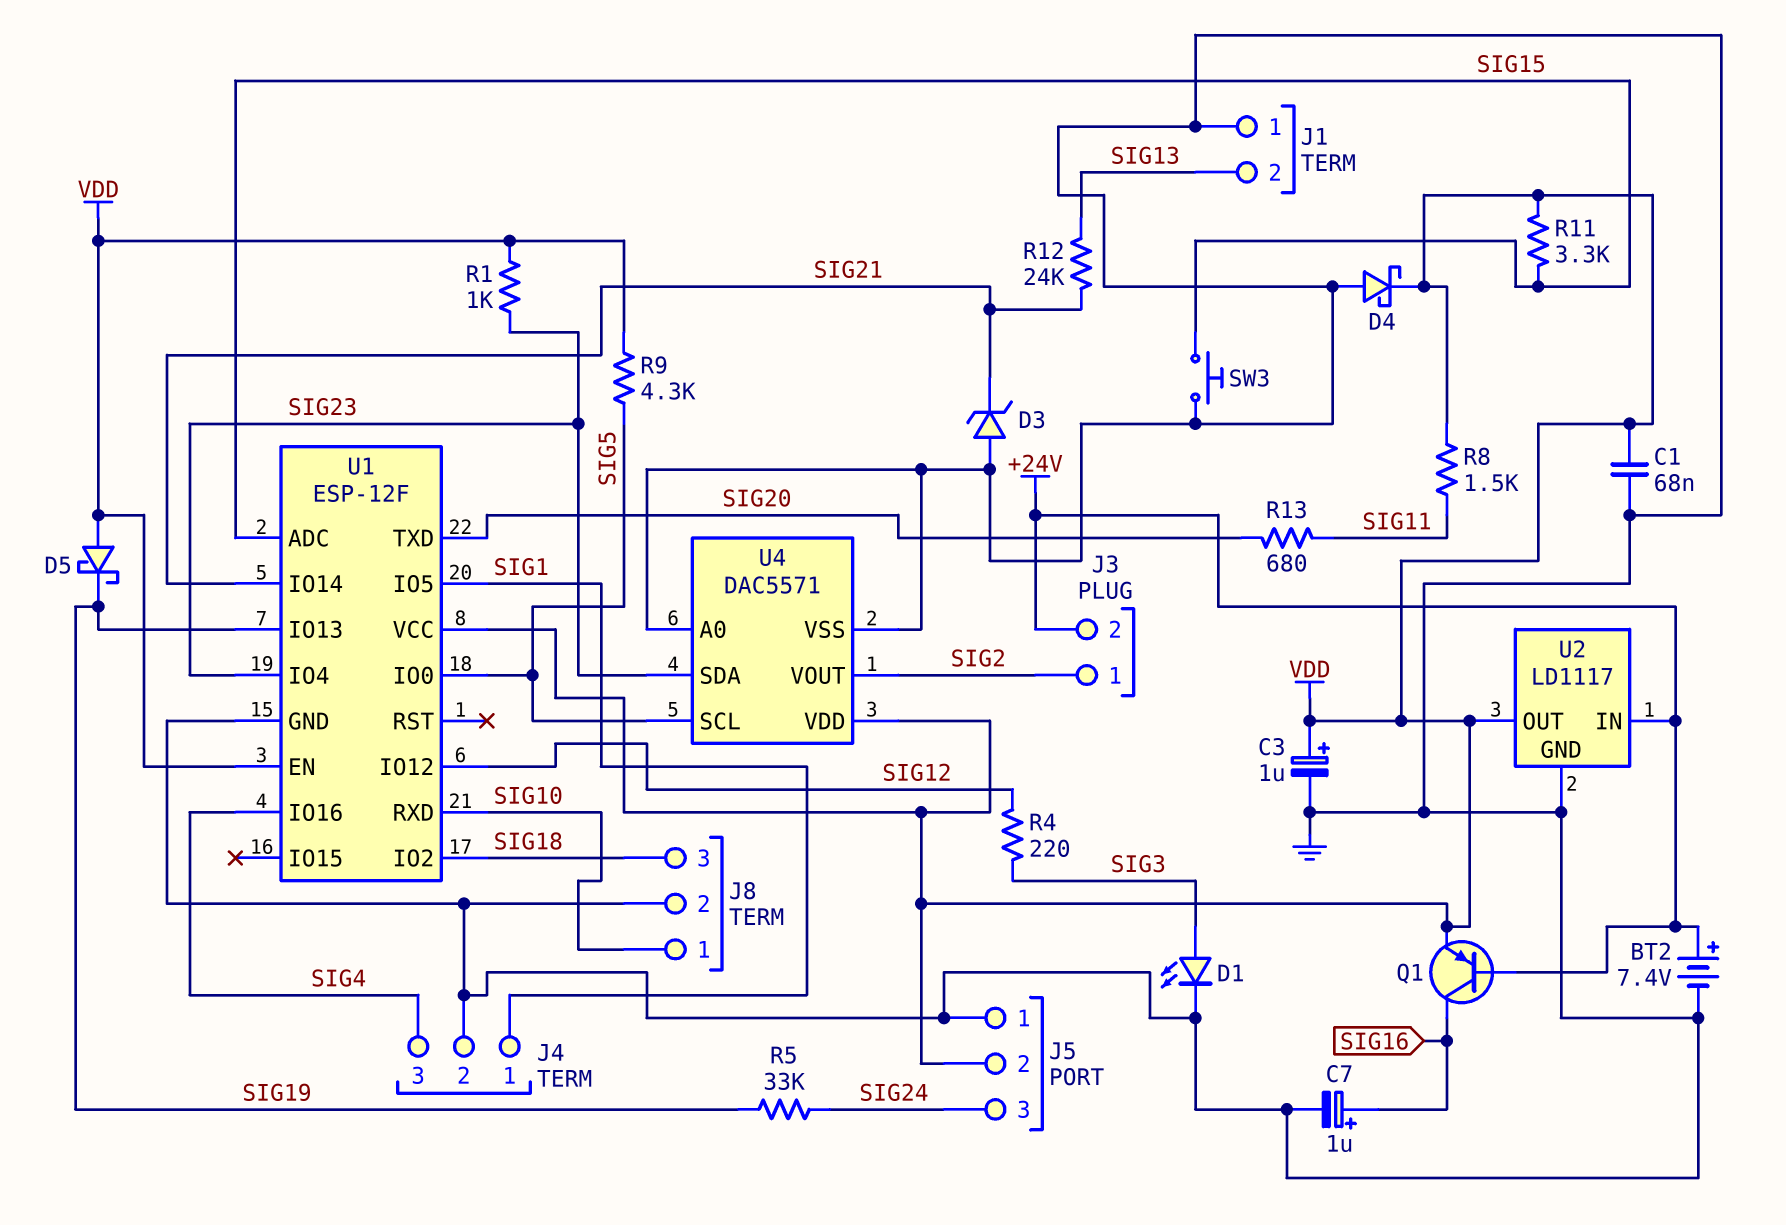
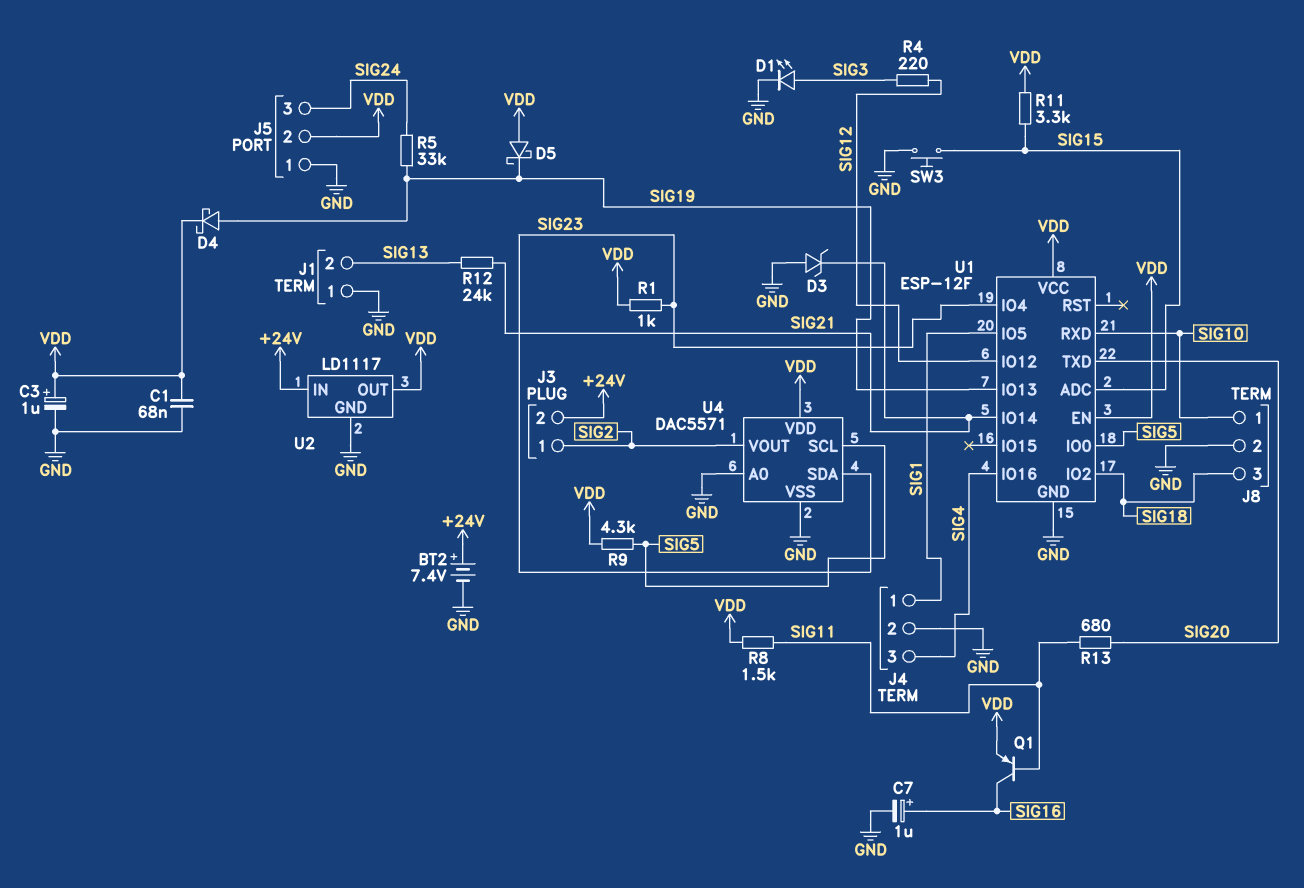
D4: schottky (A GND, K VDD) -> schottky (A SIG19, K VDD)
Q1: PNP (B +24V, C SIG16, E VDD) -> PNP (B SIG11, C SIG16, E VDD)

